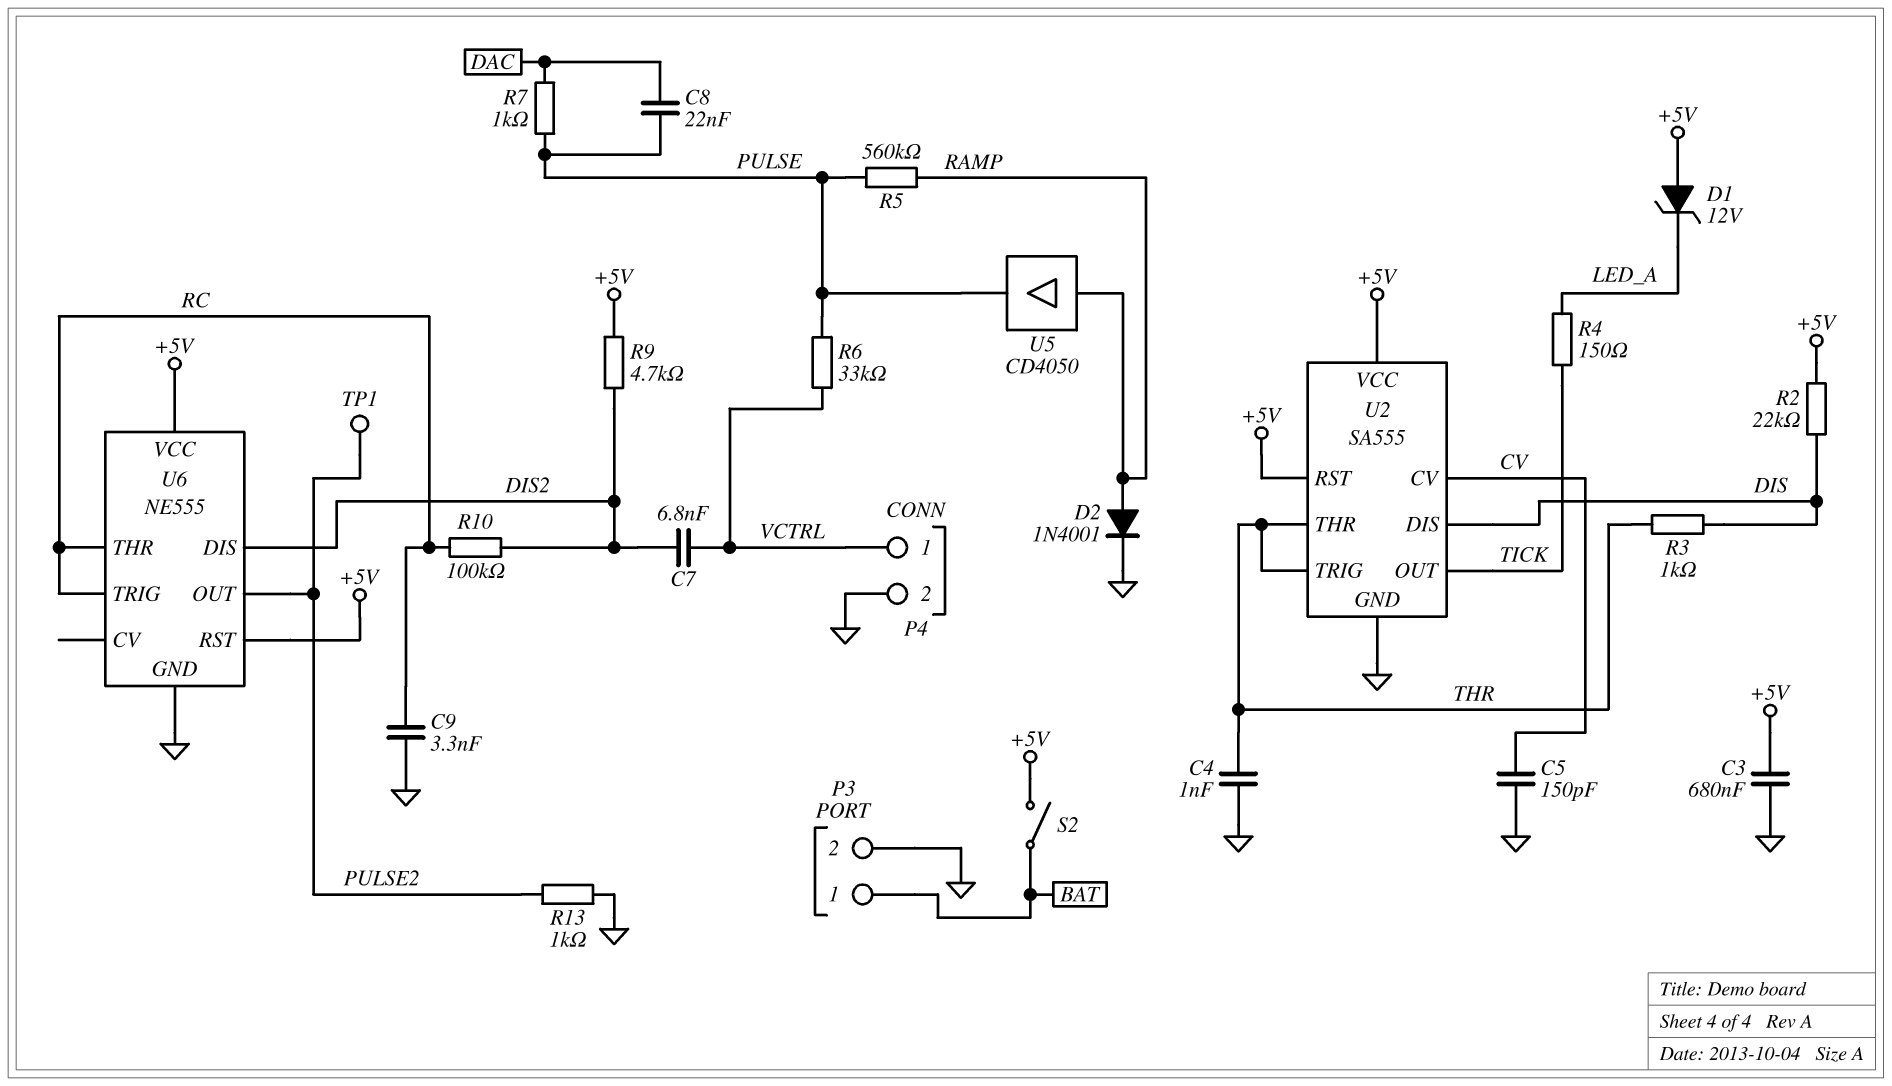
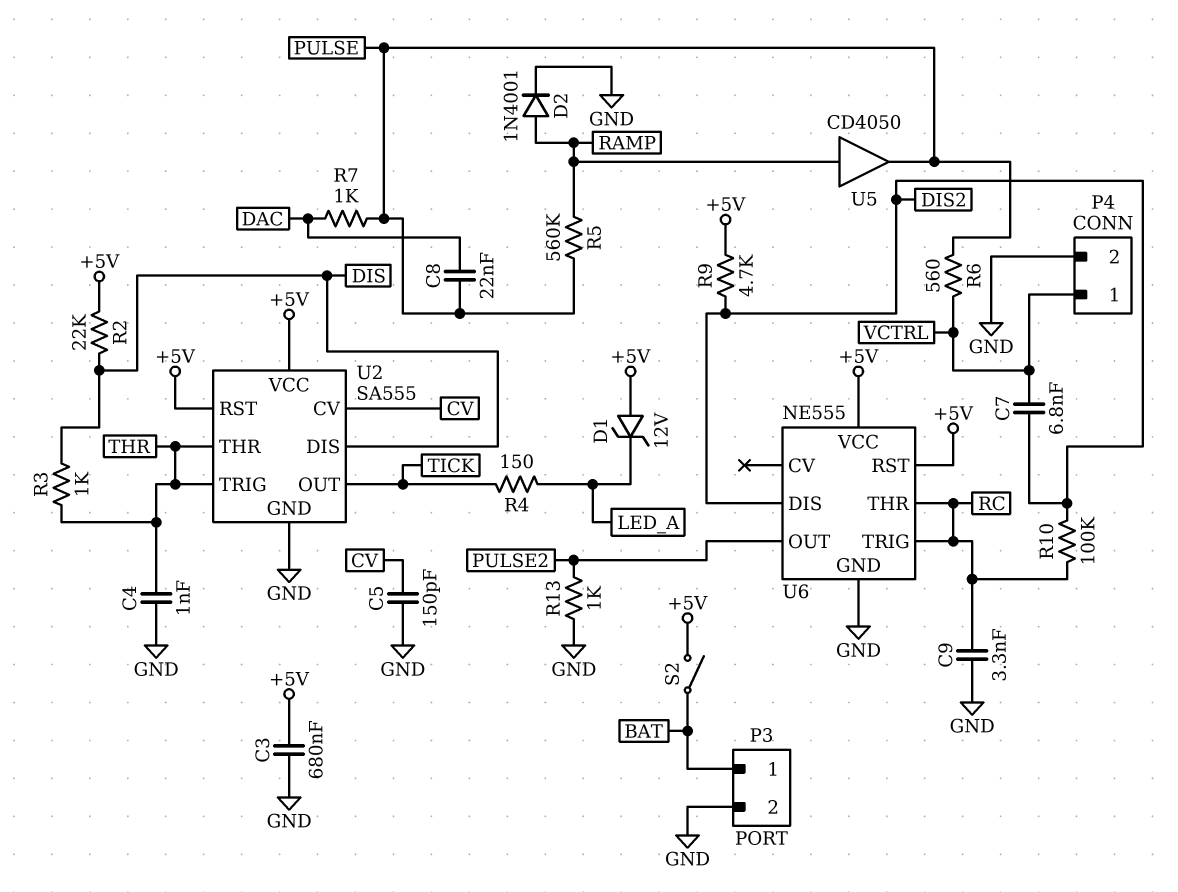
R6: 33k (PULSE, VCTRL) -> 560 (PULSE, VCTRL)
TP1: test point (PULSE2) -> none

